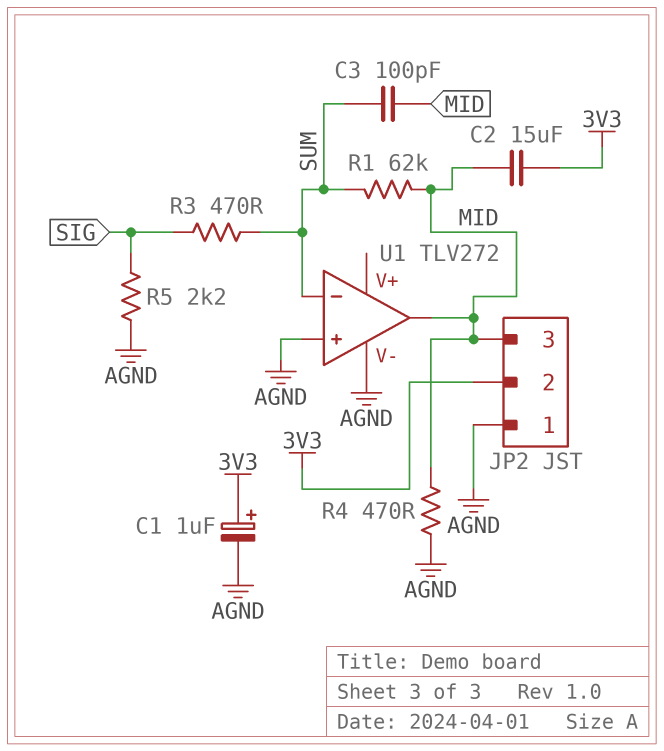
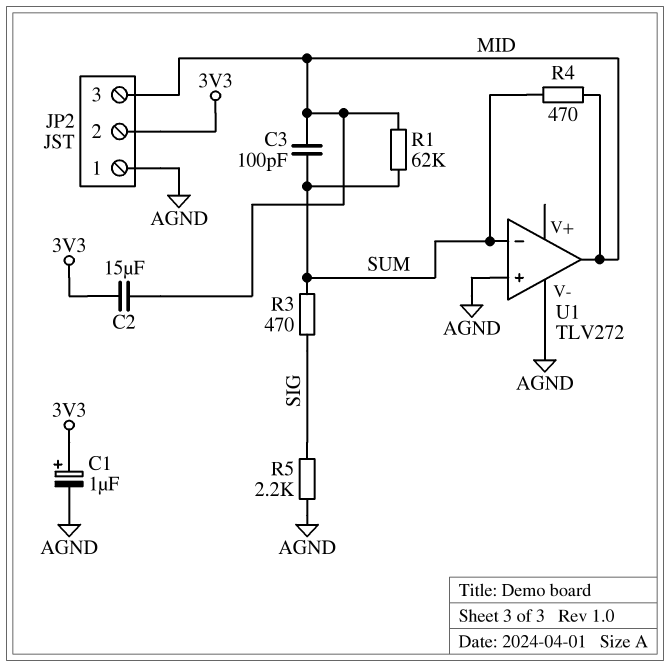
R4: 470 (AGND, MID) -> 470 (MID, SUM)

